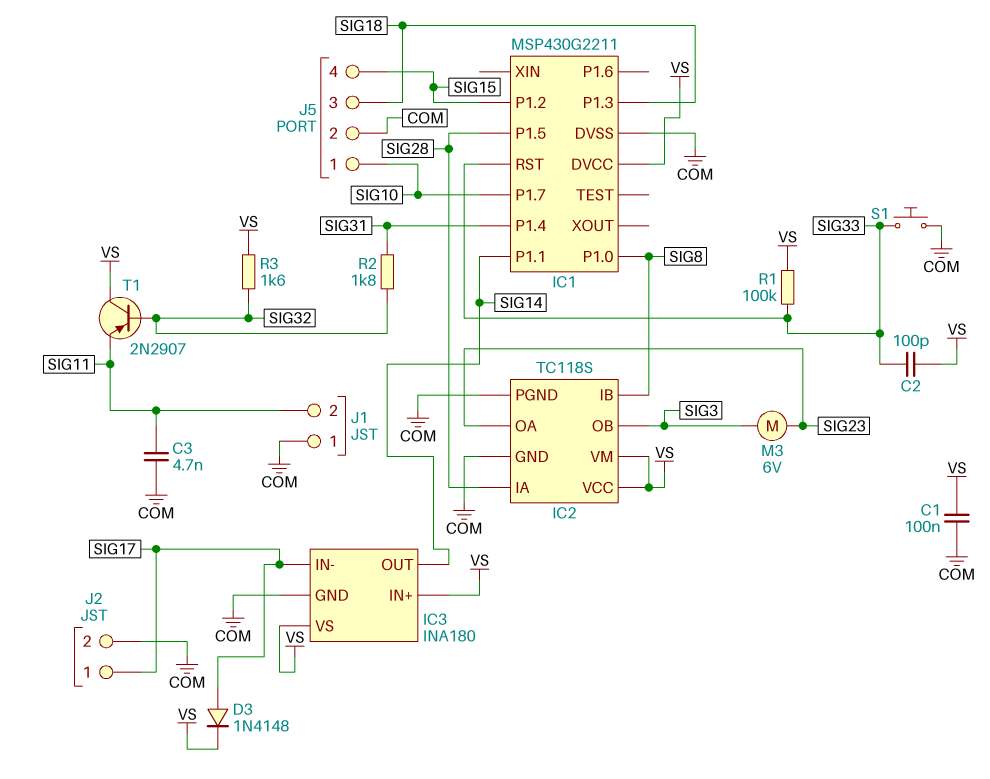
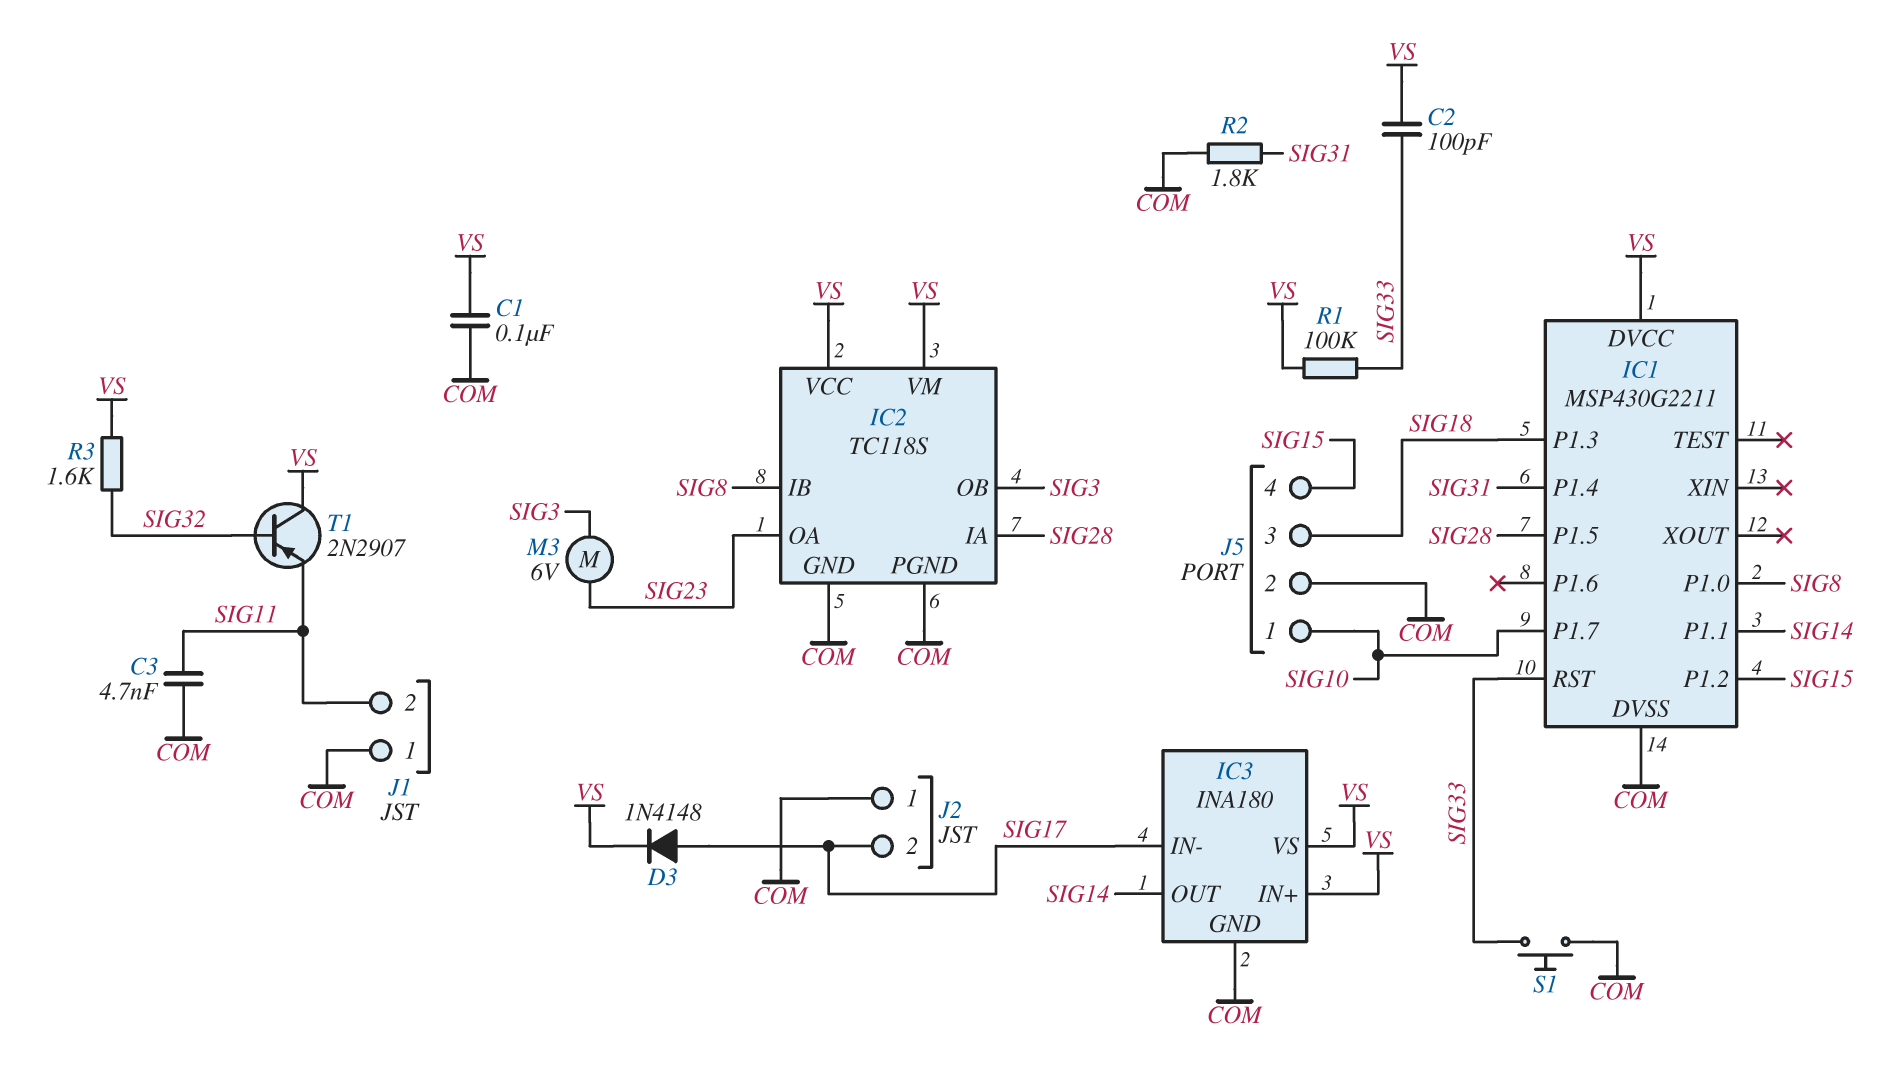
J2 pin 1: SIG17 -> COM
J2 pin 2: COM -> SIG17
R2: 1.8k (SIG31, SIG32) -> 1.8k (COM, SIG31)

